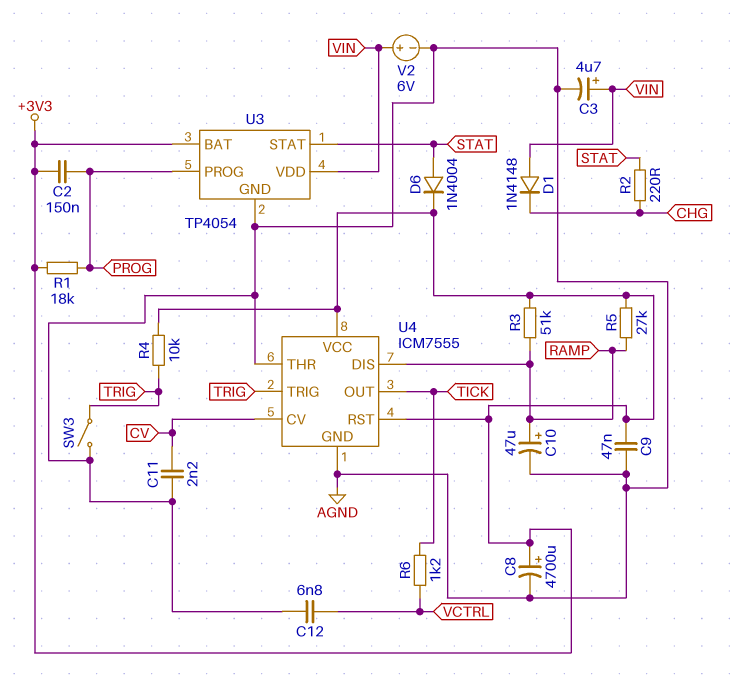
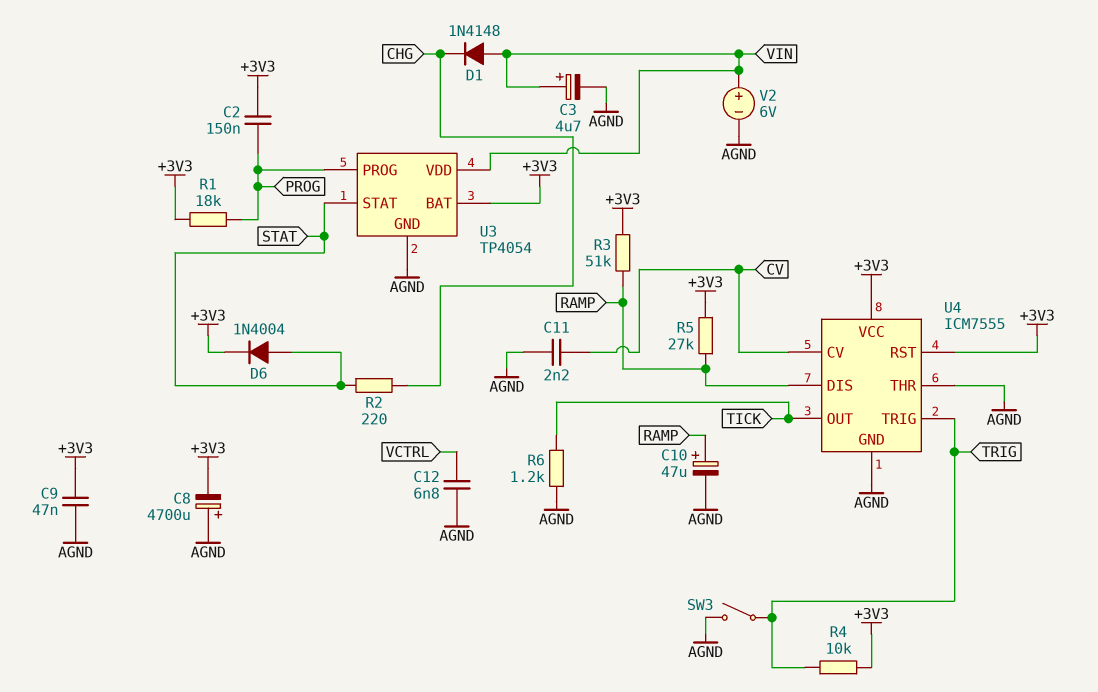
C8: 4700uF (plus +3V3, minus AGND) -> 4700uF (plus AGND, minus +3V3)
R6: 1.2k (TICK, VCTRL) -> 1.2k (AGND, TICK)

